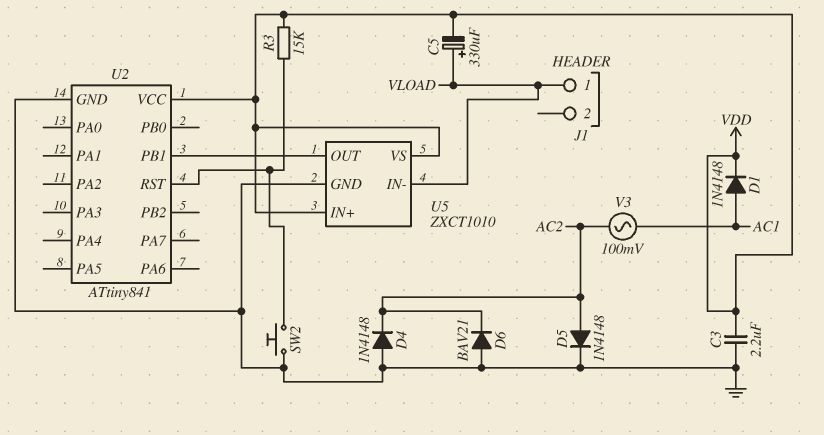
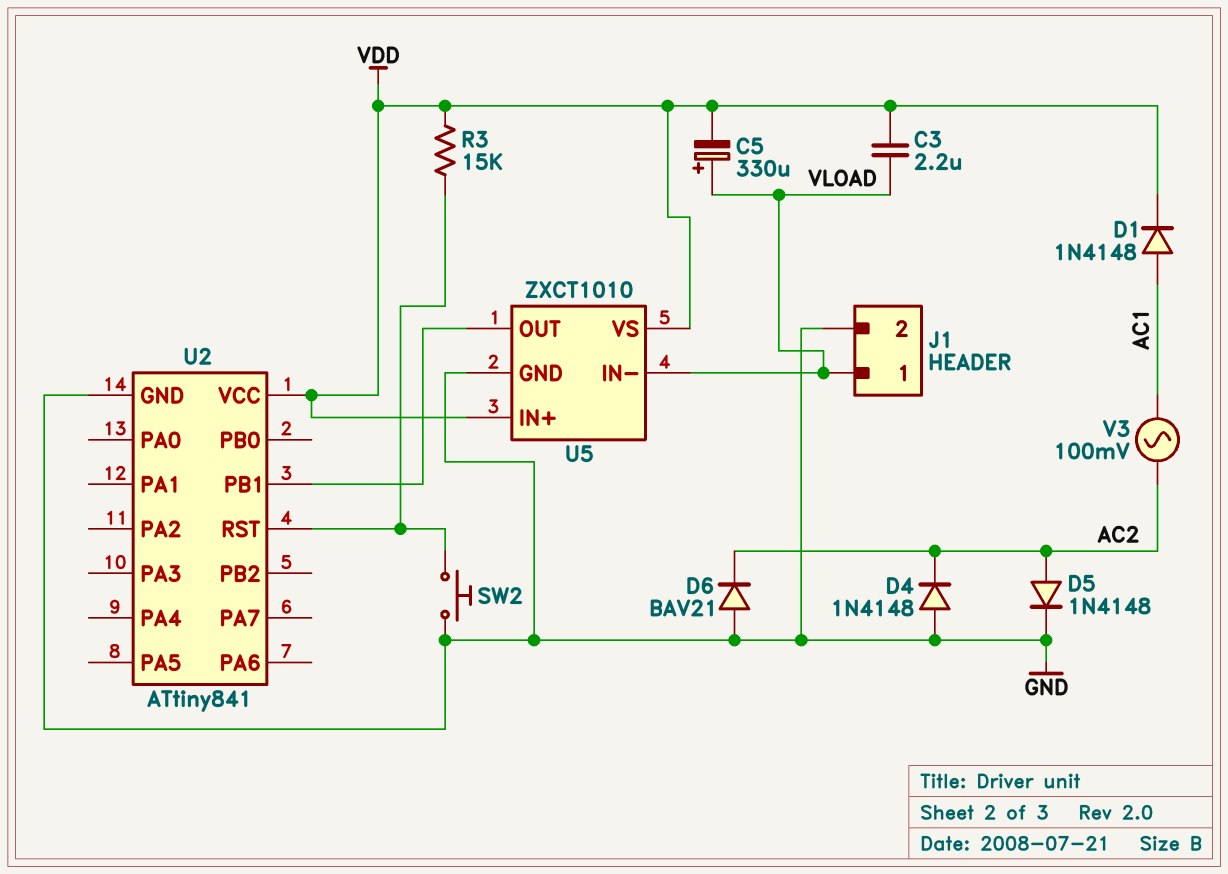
C3: 2.2uF (GND, VDD) -> 2.2uF (VDD, VLOAD)
J1 pin 2: none -> GND

